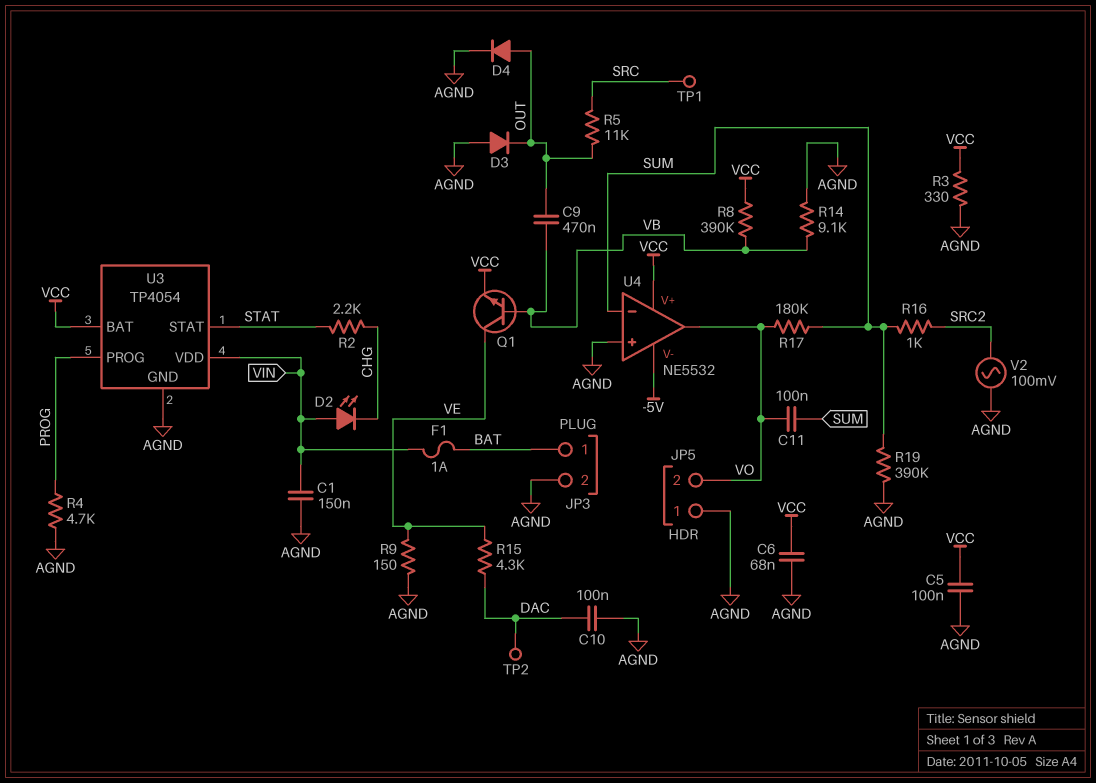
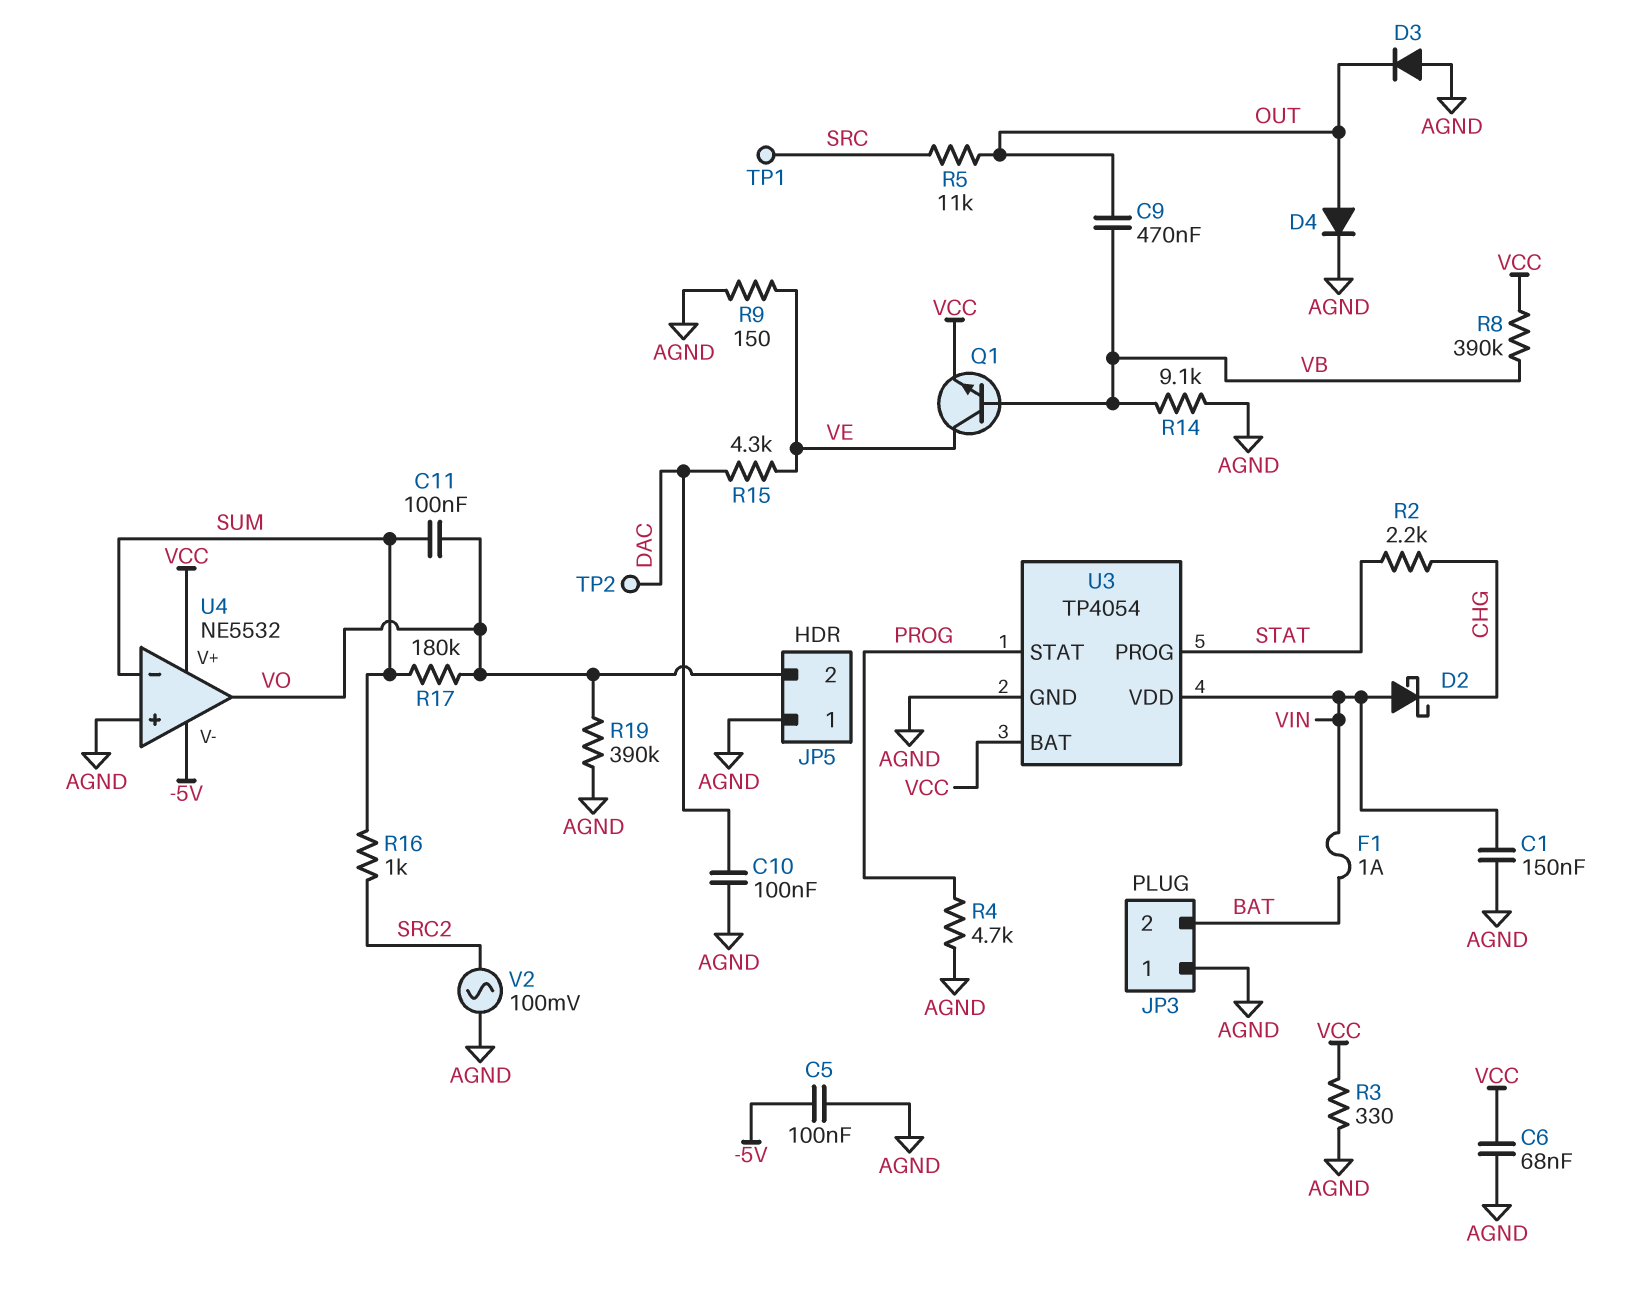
C5: 100nF (AGND, VCC) -> 100nF (-5V, AGND)
D2: LED (A VIN, K CHG) -> schottky (A VIN, K CHG)
JP3 pin 1: BAT -> AGND
JP3 pin 2: AGND -> BAT
R19: 390k (AGND, SUM) -> 390k (AGND, VO)
U3 pin PROG: PROG -> STAT
U3 pin STAT: STAT -> PROG

